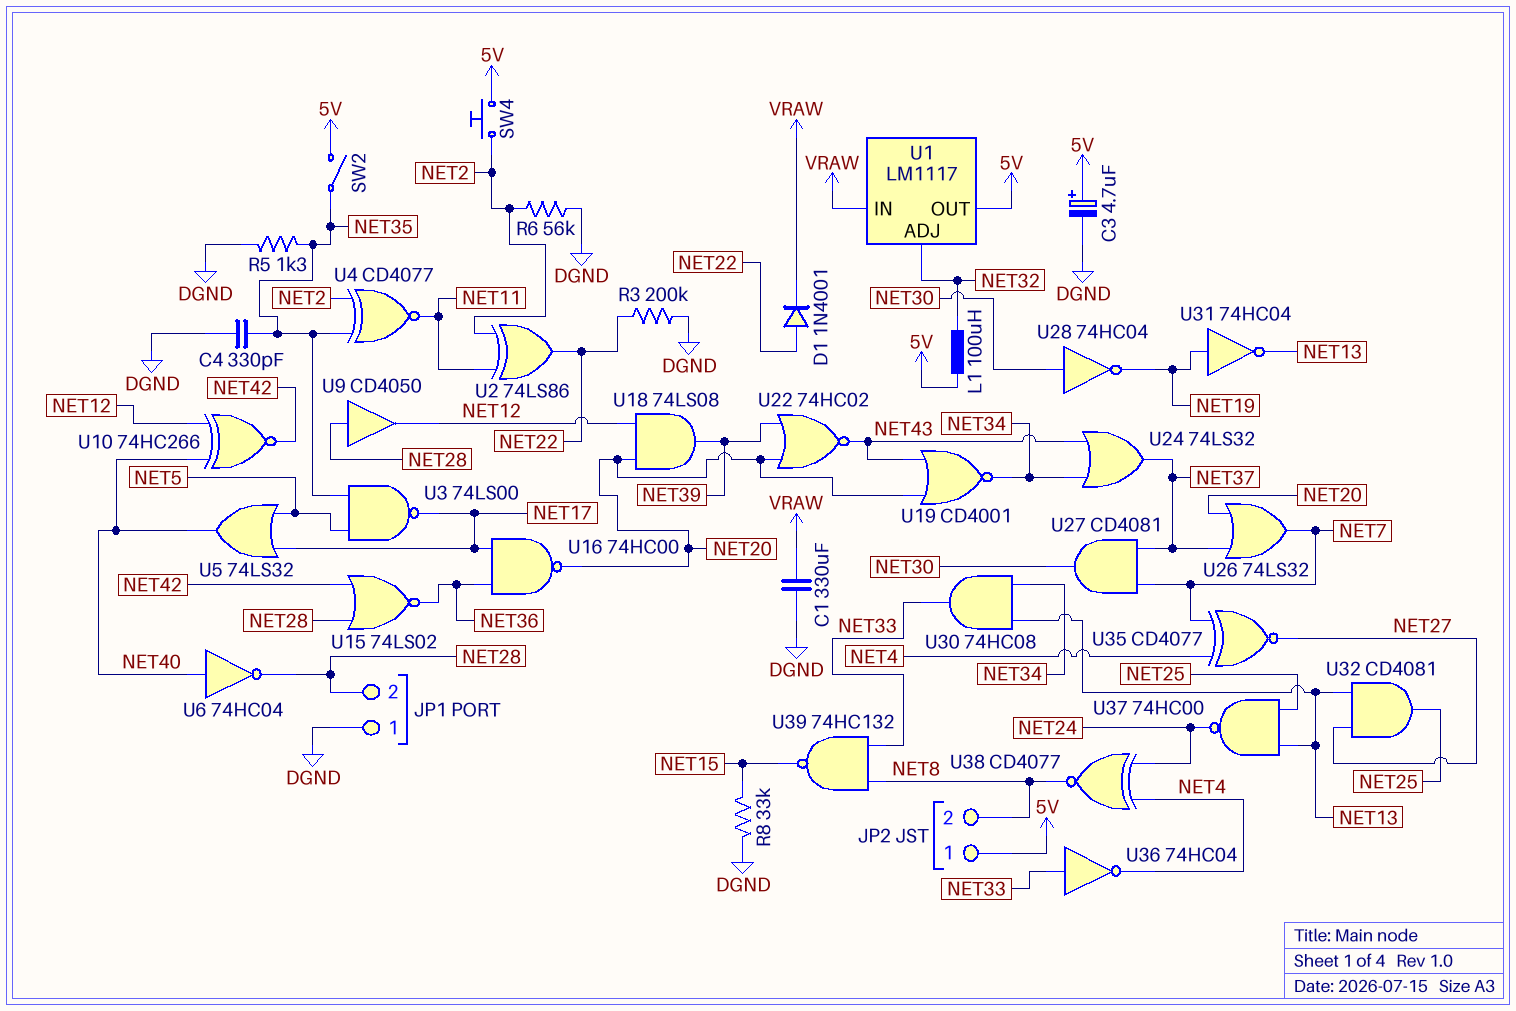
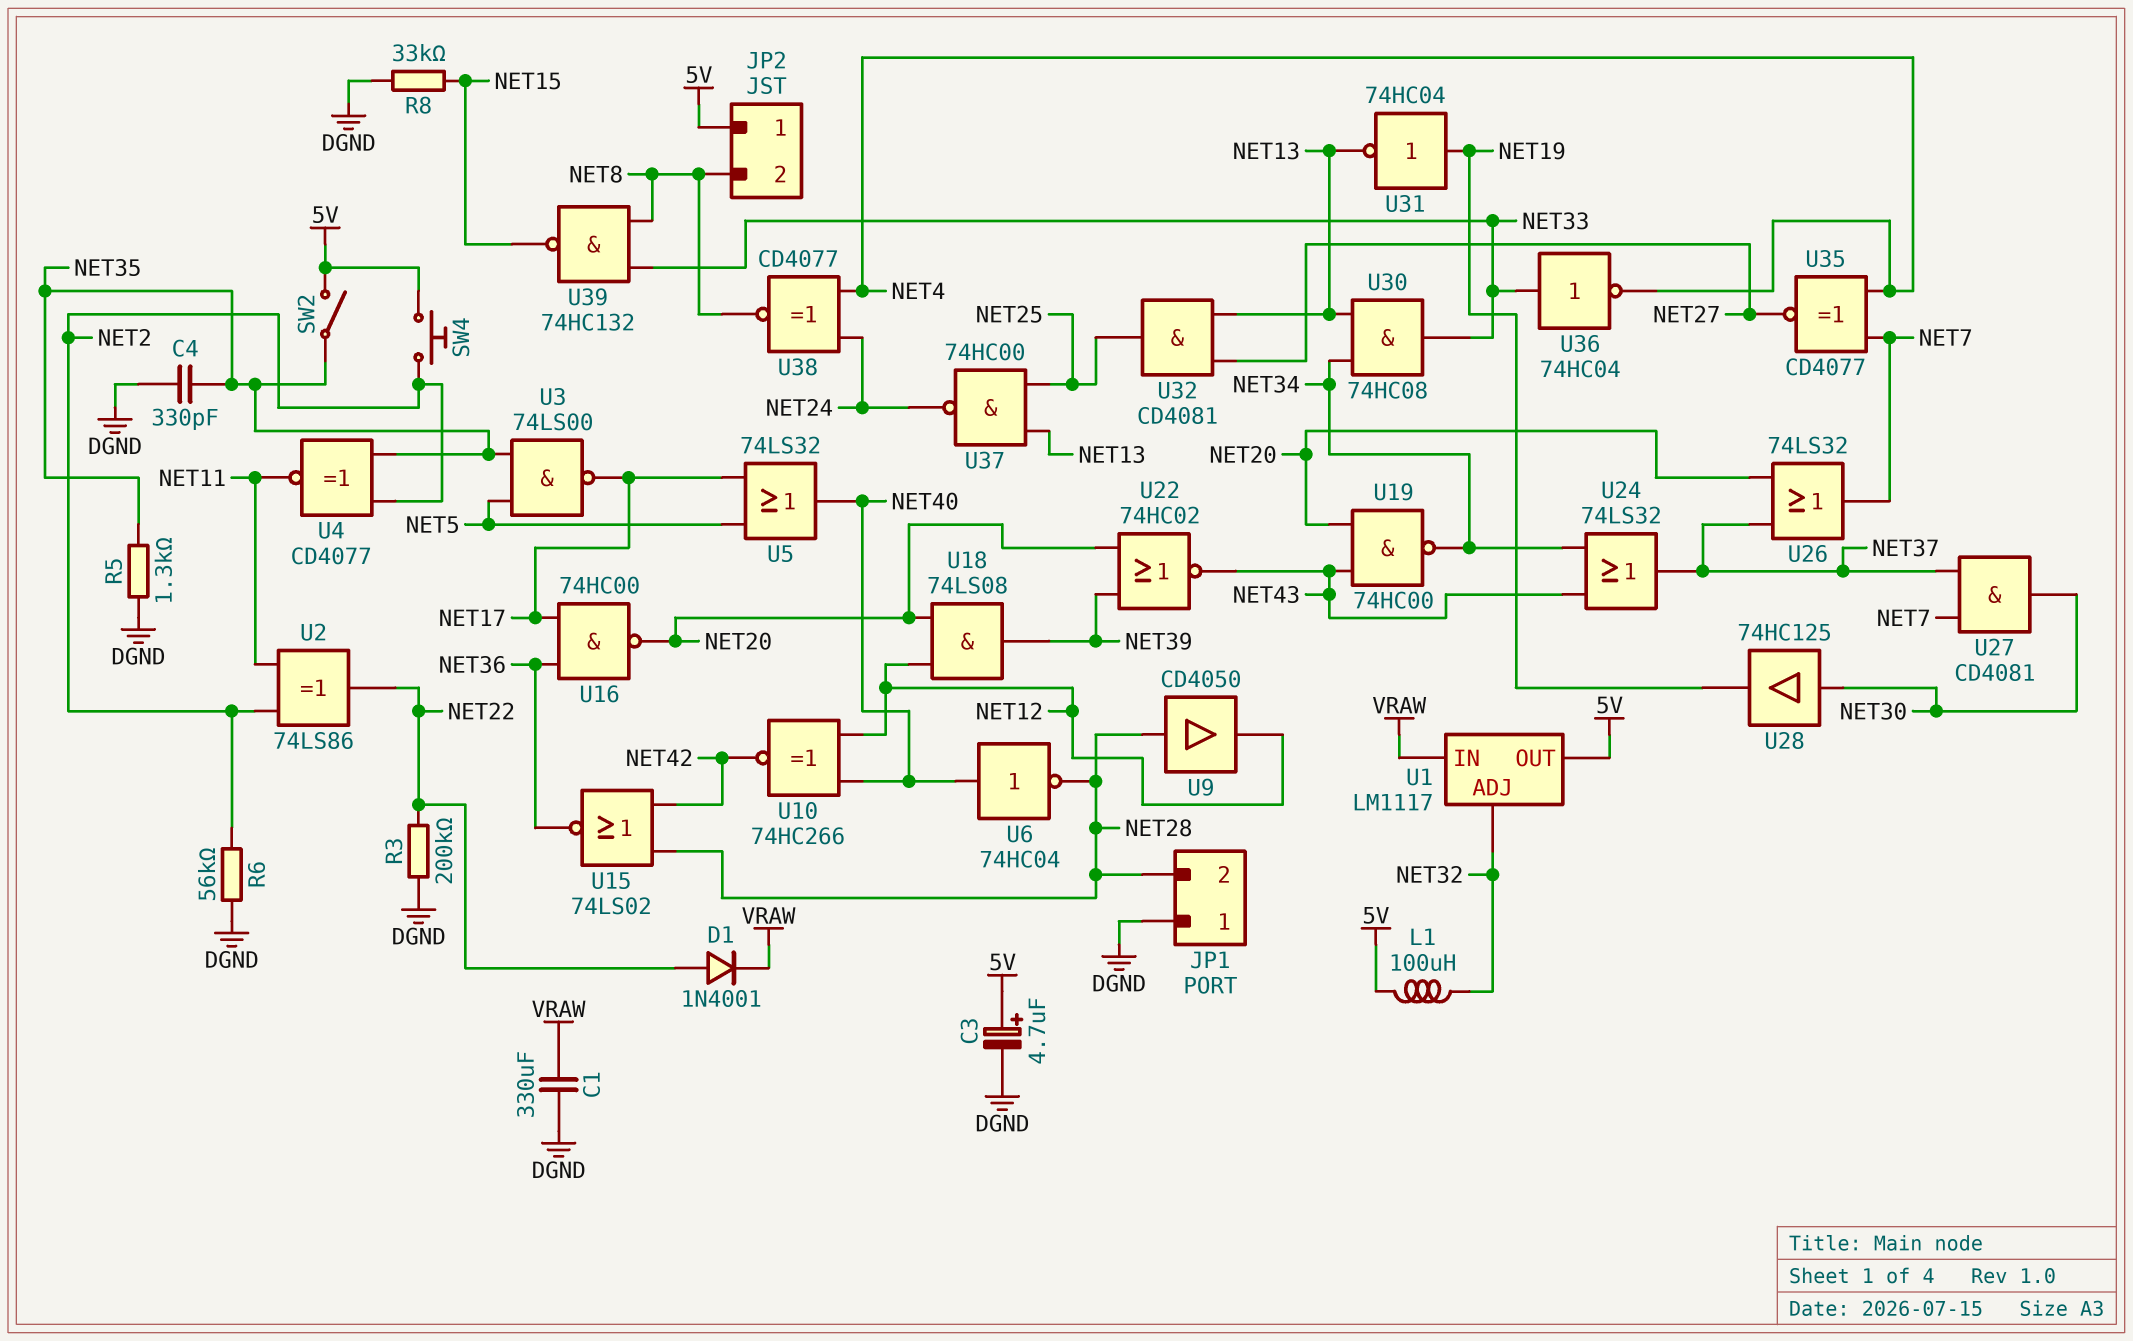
U19: NOR CD4001 (in NET20, in NET43, out NET34) -> NAND 74HC00 (in NET20, in NET43, out NET34)
U28: NOT 74HC04 (in NET30, out NET19) -> buffer 74HC125 (in NET30, out NET19)

